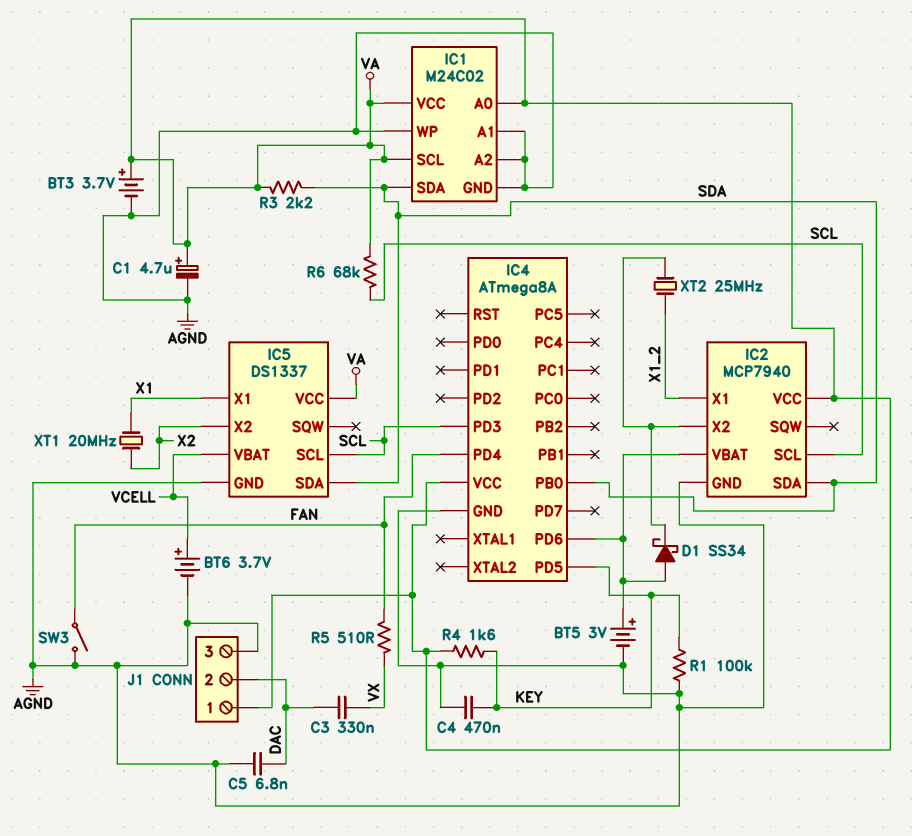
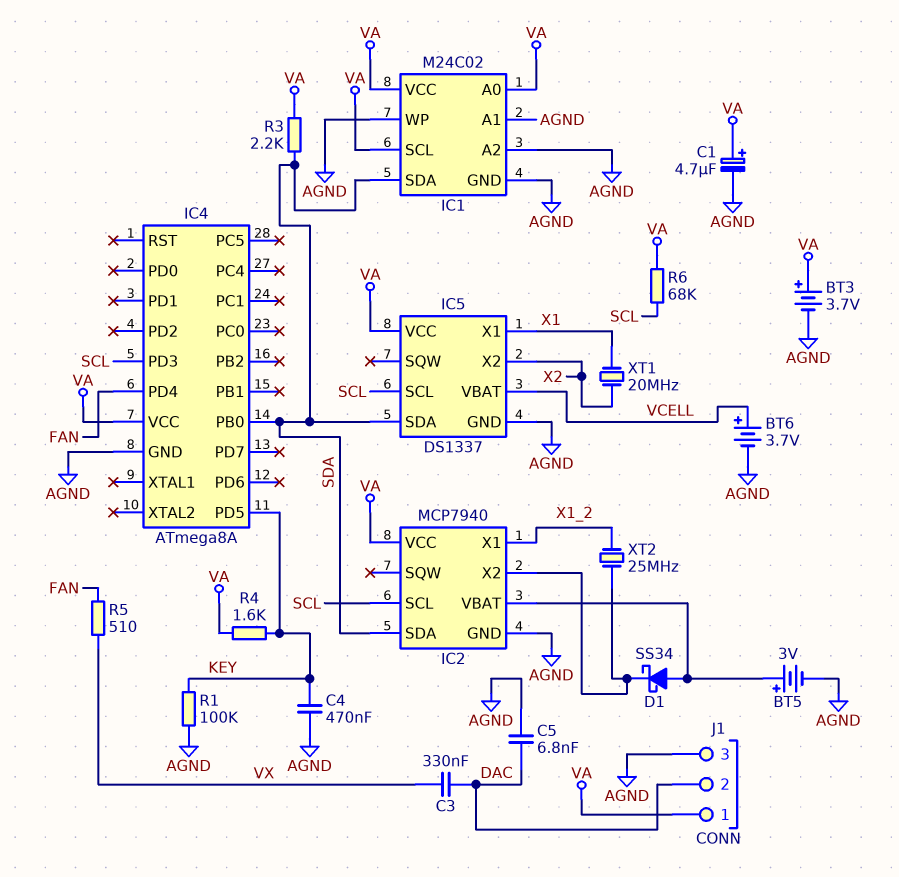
IC4 pin PD6: IC2/VBAT -> none
SW3: switch (AGND, FAN) -> none

